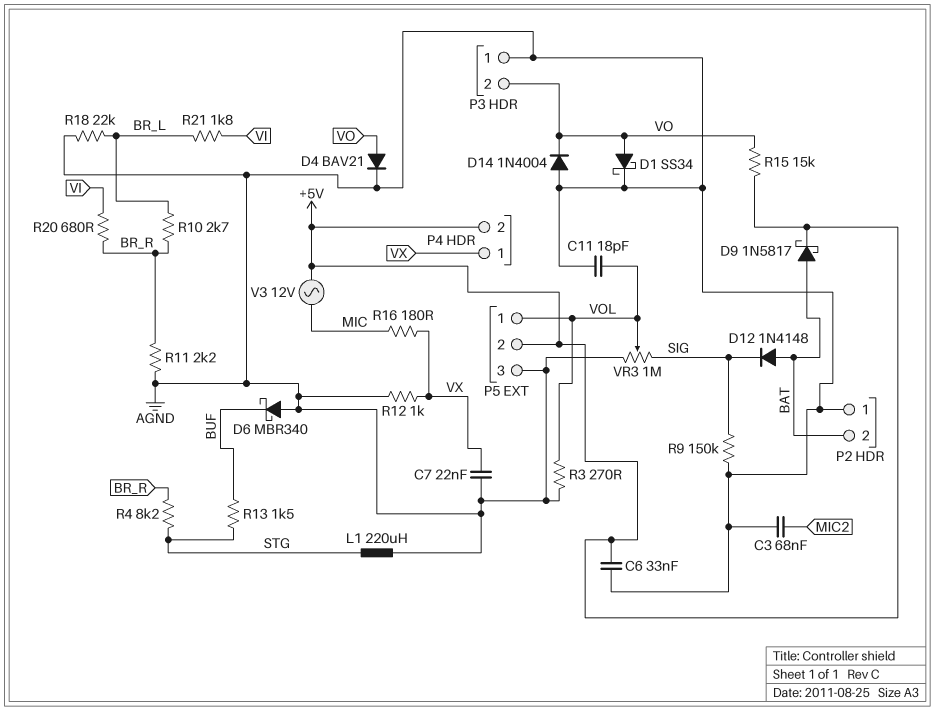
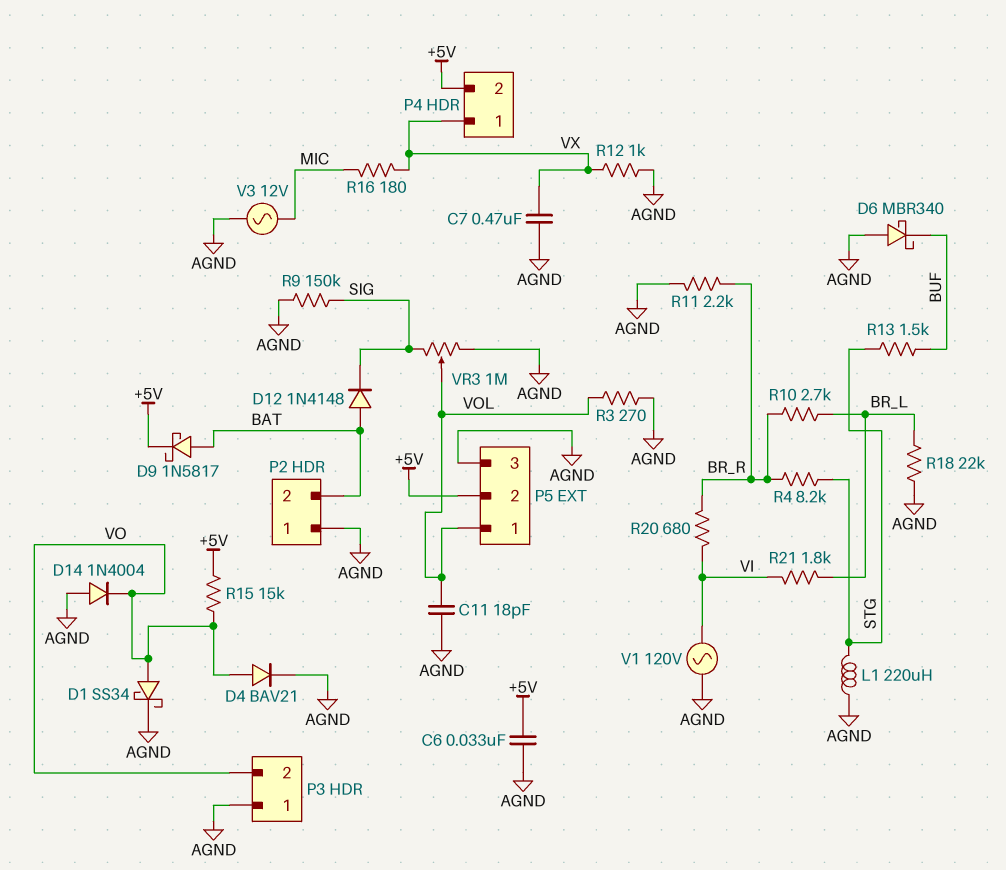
C3: 68nF (AGND, MIC2) -> none
C7: 22nF (AGND, VX) -> 470nF (AGND, VX)
V1: none -> AC 120V (AGND, VI)
V3: AC 12V (+5V, MIC) -> AC 12V (AGND, MIC)

